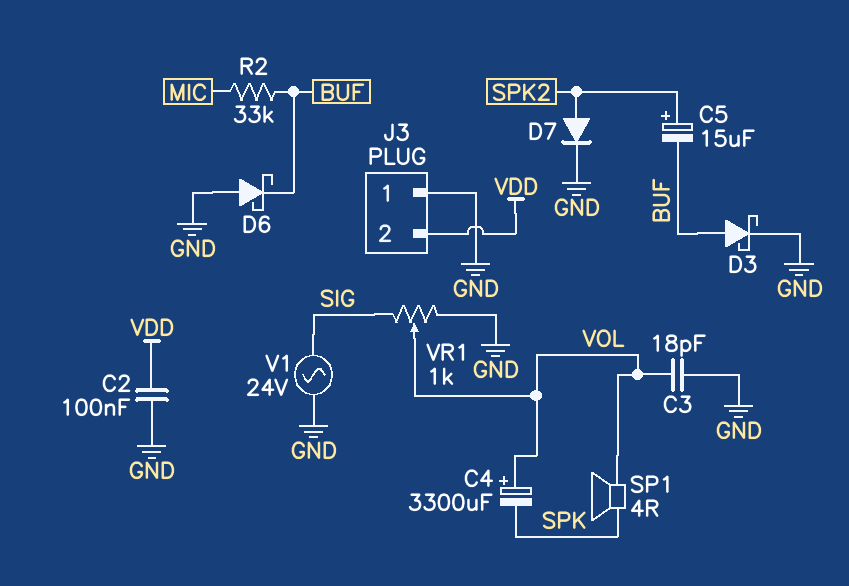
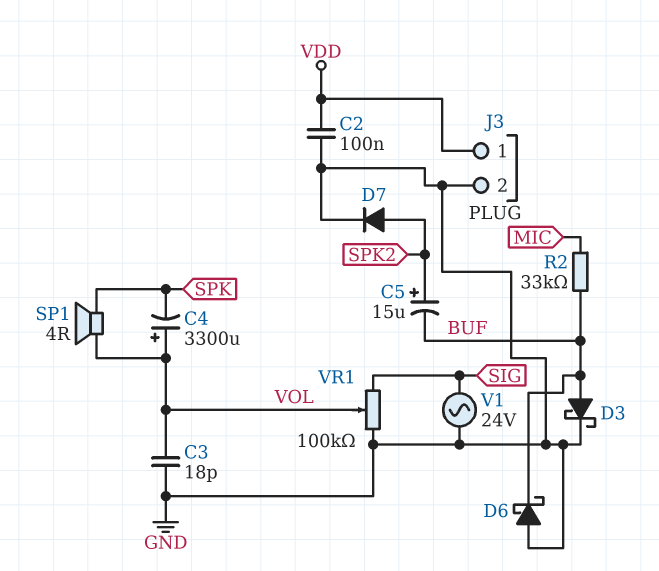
J3 pin 1: GND -> VDD
J3 pin 2: VDD -> GND
VR1: 1k (GND, SIG, wiper VOL) -> 100k (GND, SIG, wiper VOL)

